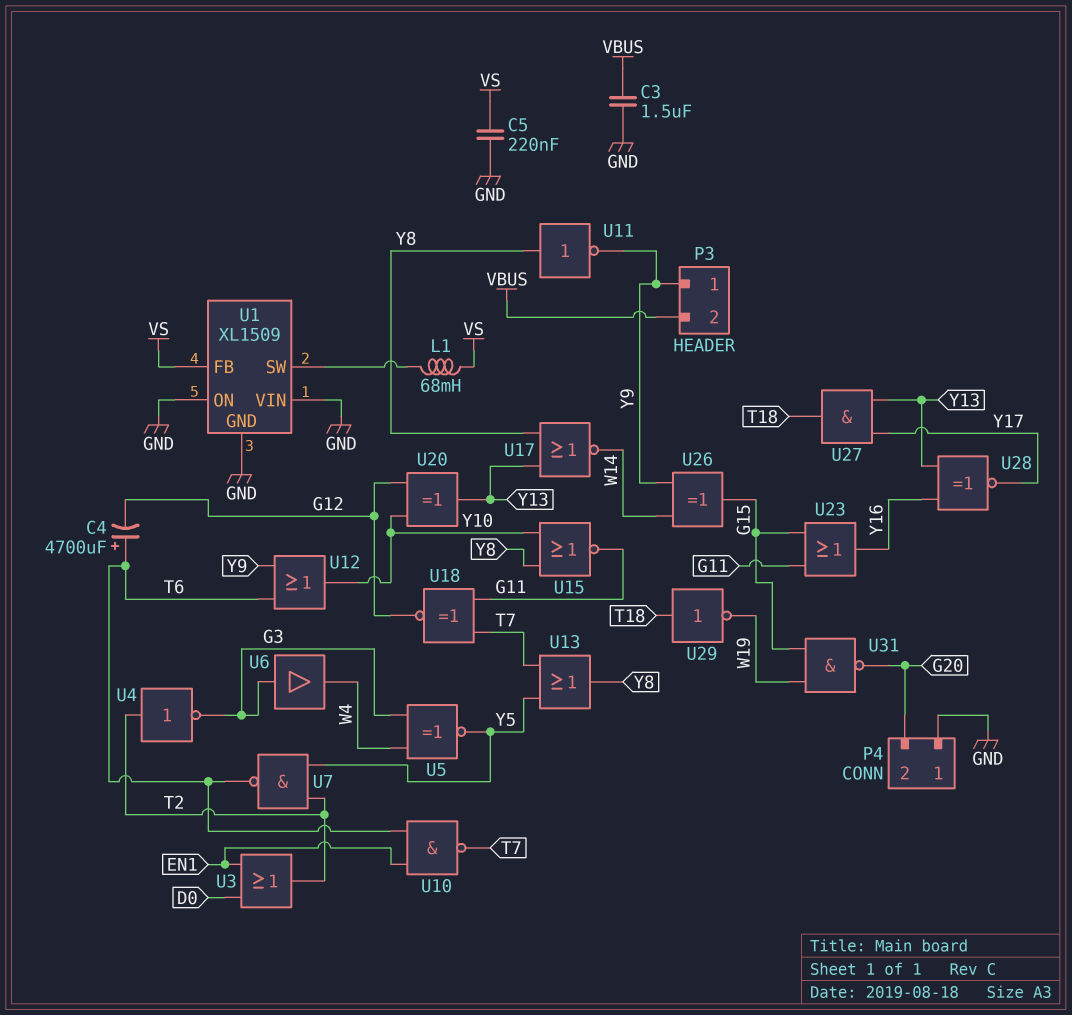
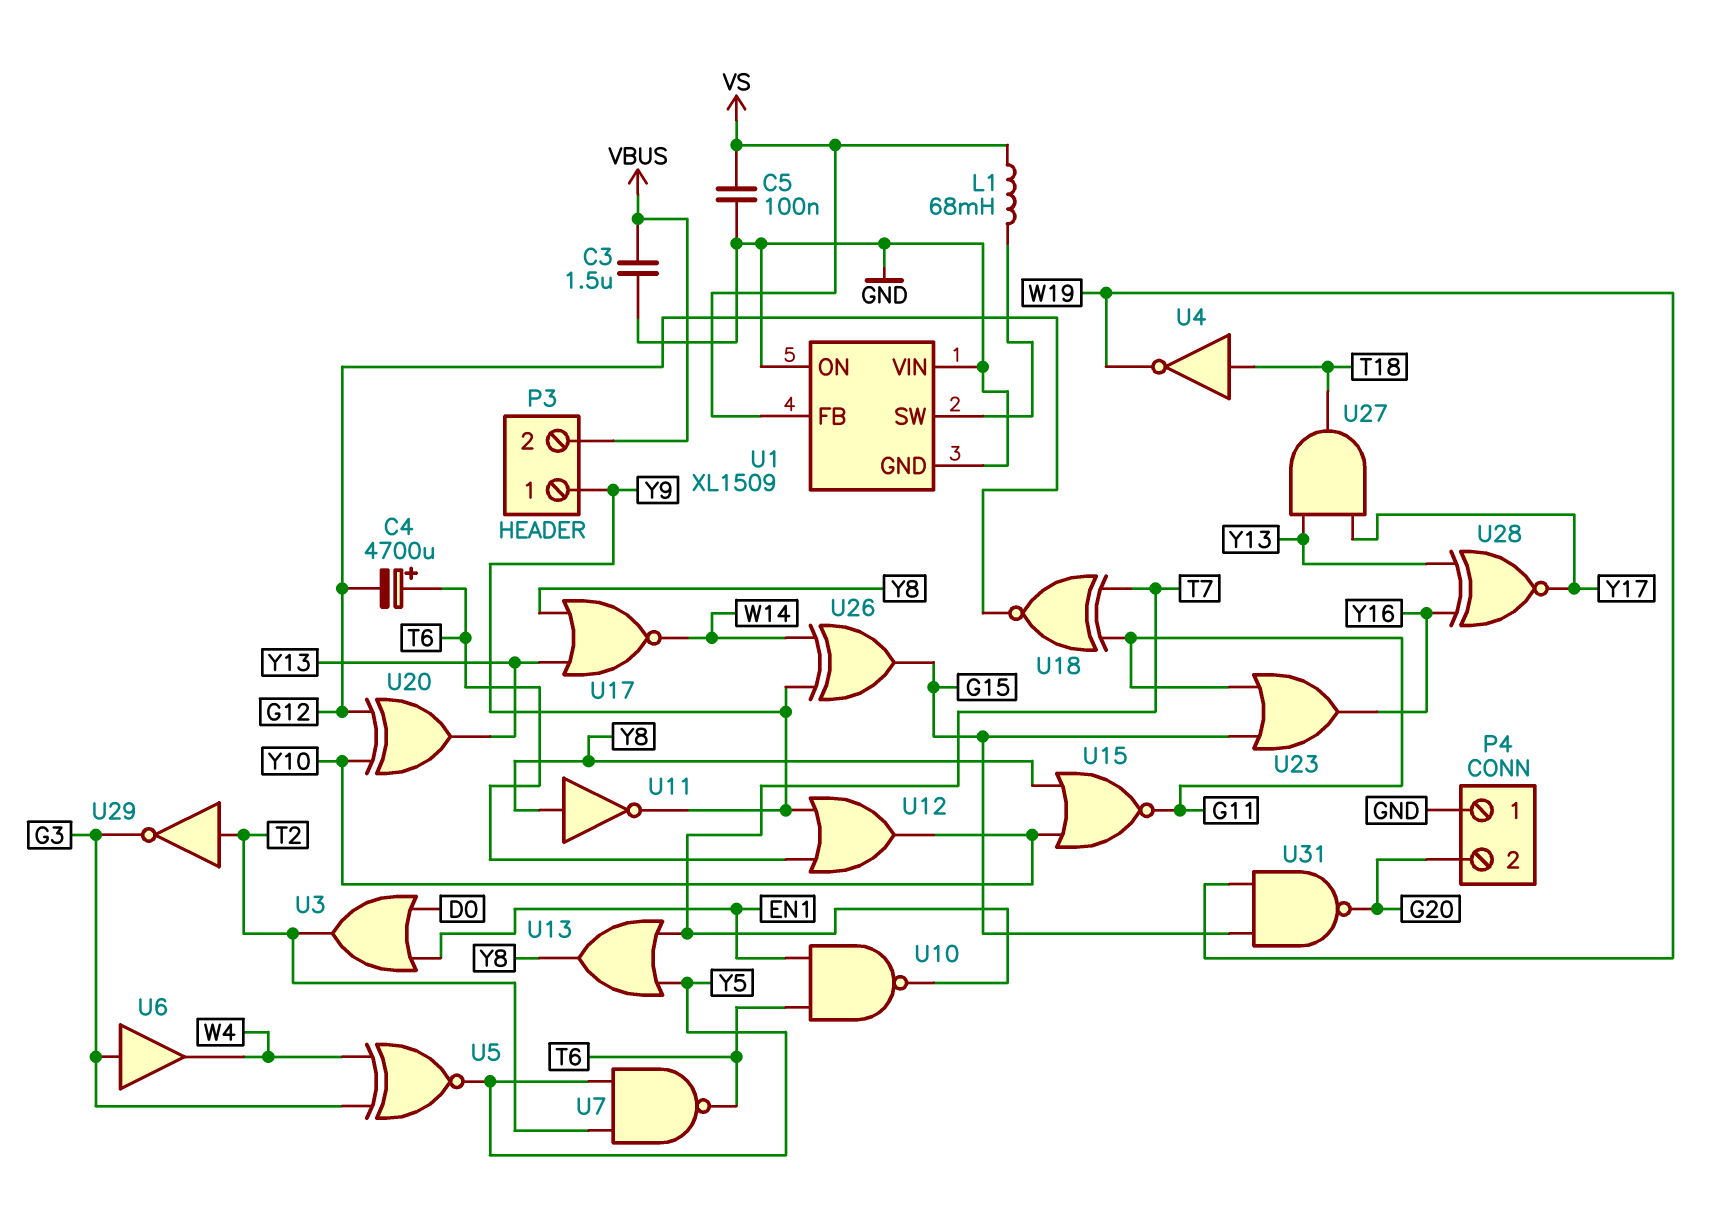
C5: 220nF (GND, VS) -> 100nF (GND, VS)
U4: NOT (in T2, out G3) -> NOT (in T18, out W19)
U29: NOT (in T18, out W19) -> NOT (in T2, out G3)

